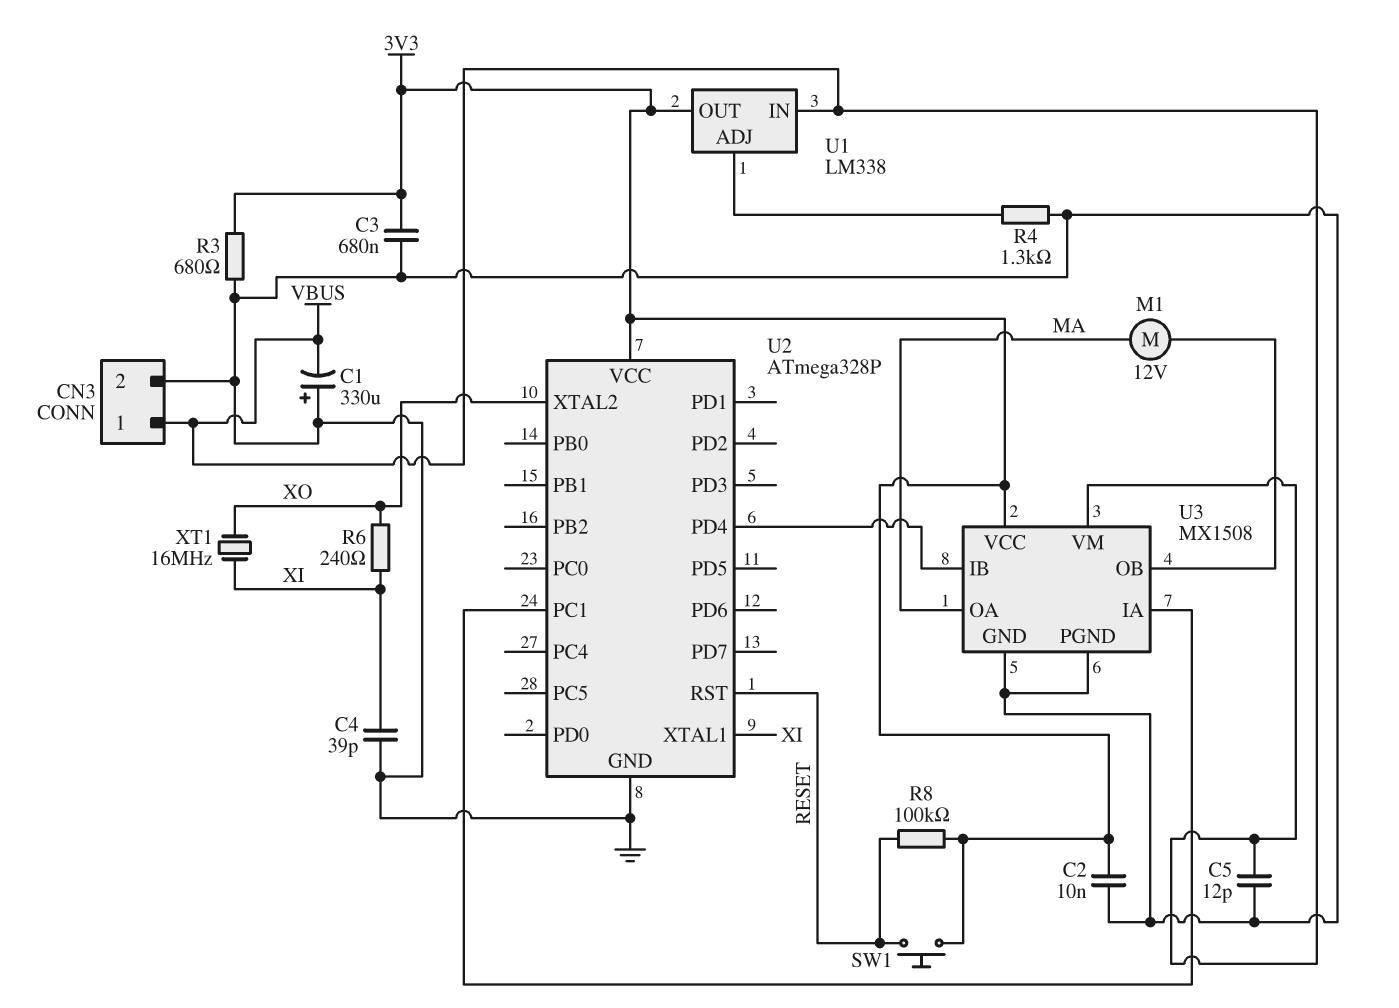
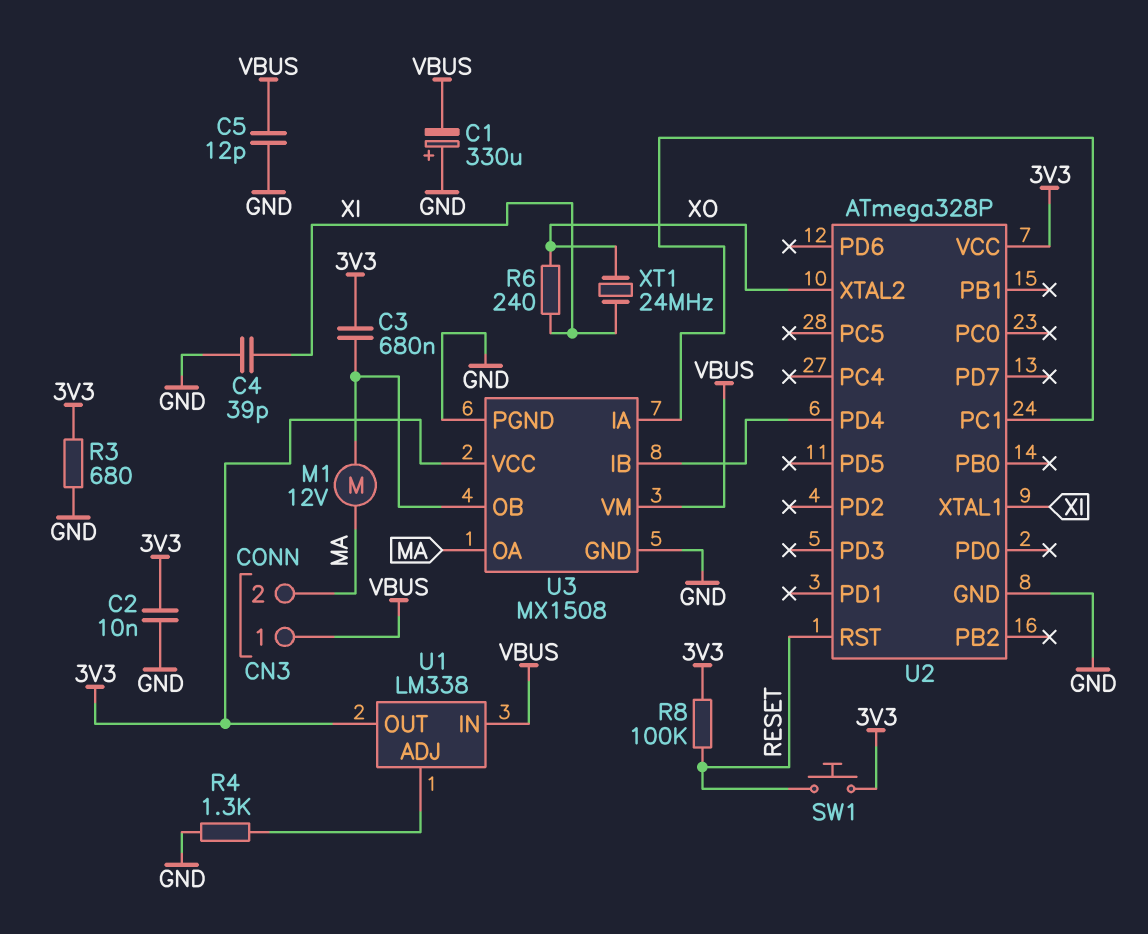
C3: 680nF (3V3, GND) -> 680nF (3V3, U3/OB)
CN3 pin 2: GND -> MA
XT1: 16MHz (XI, XO) -> 24MHz (XI, XO)

